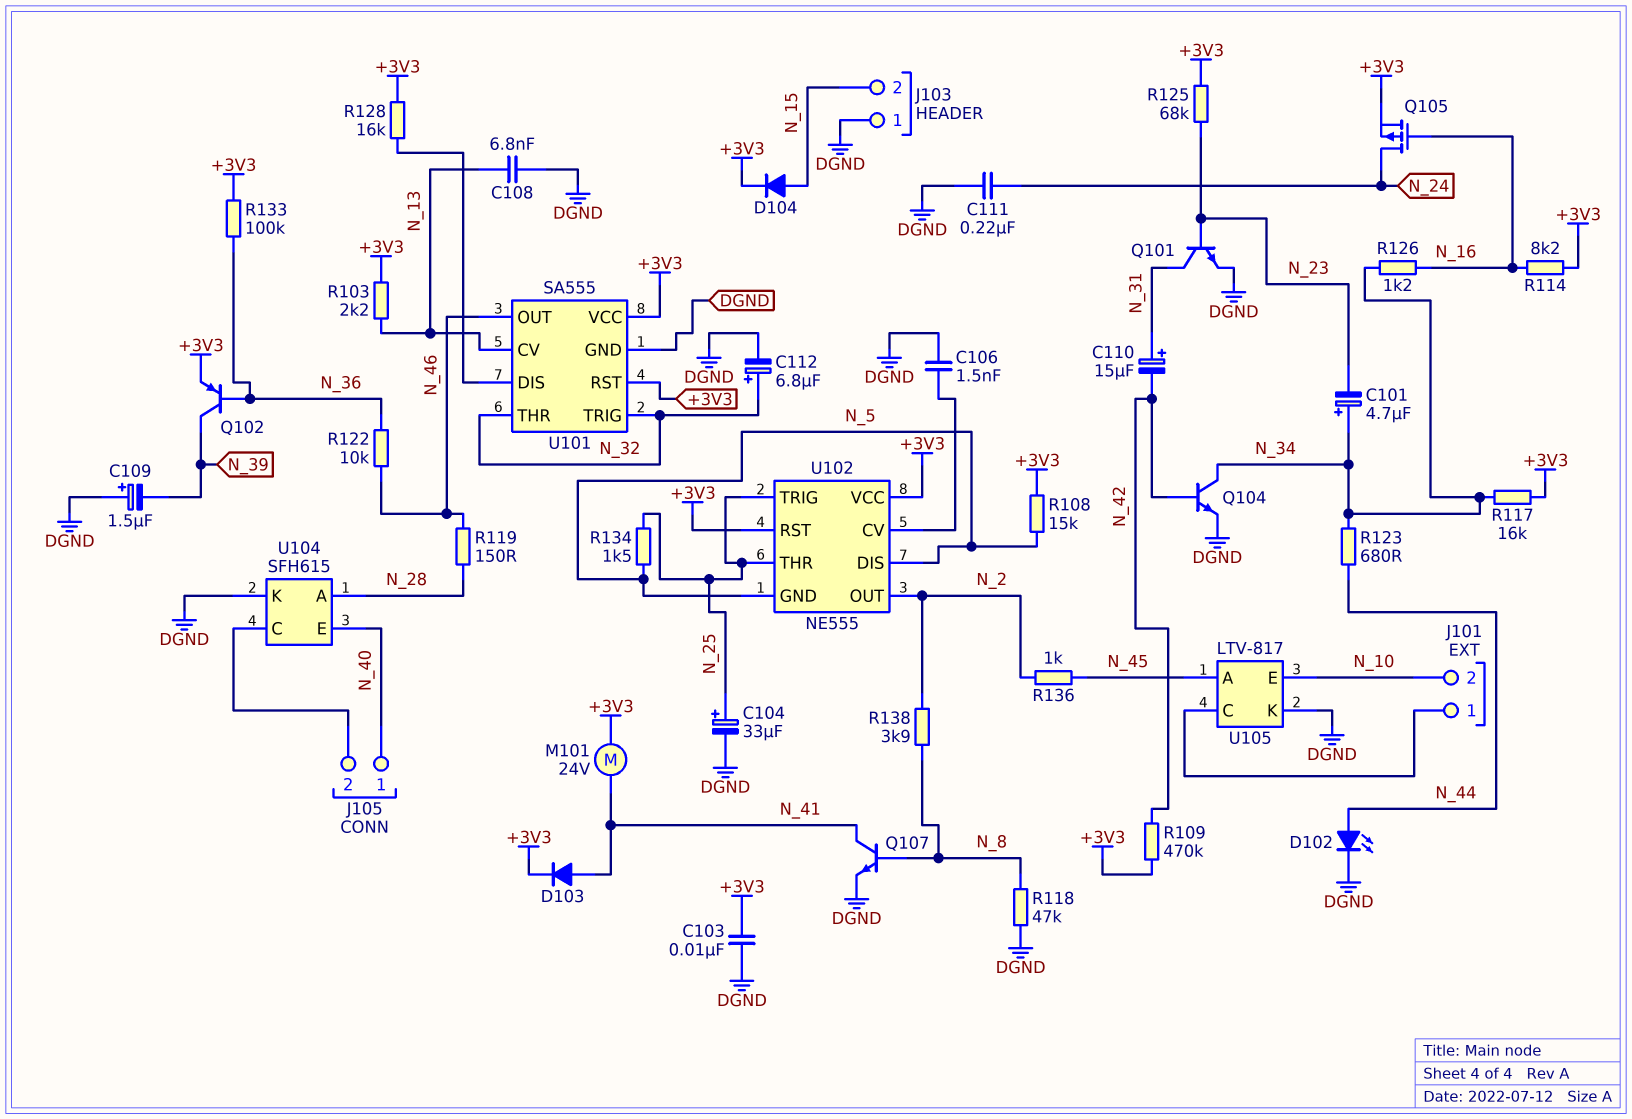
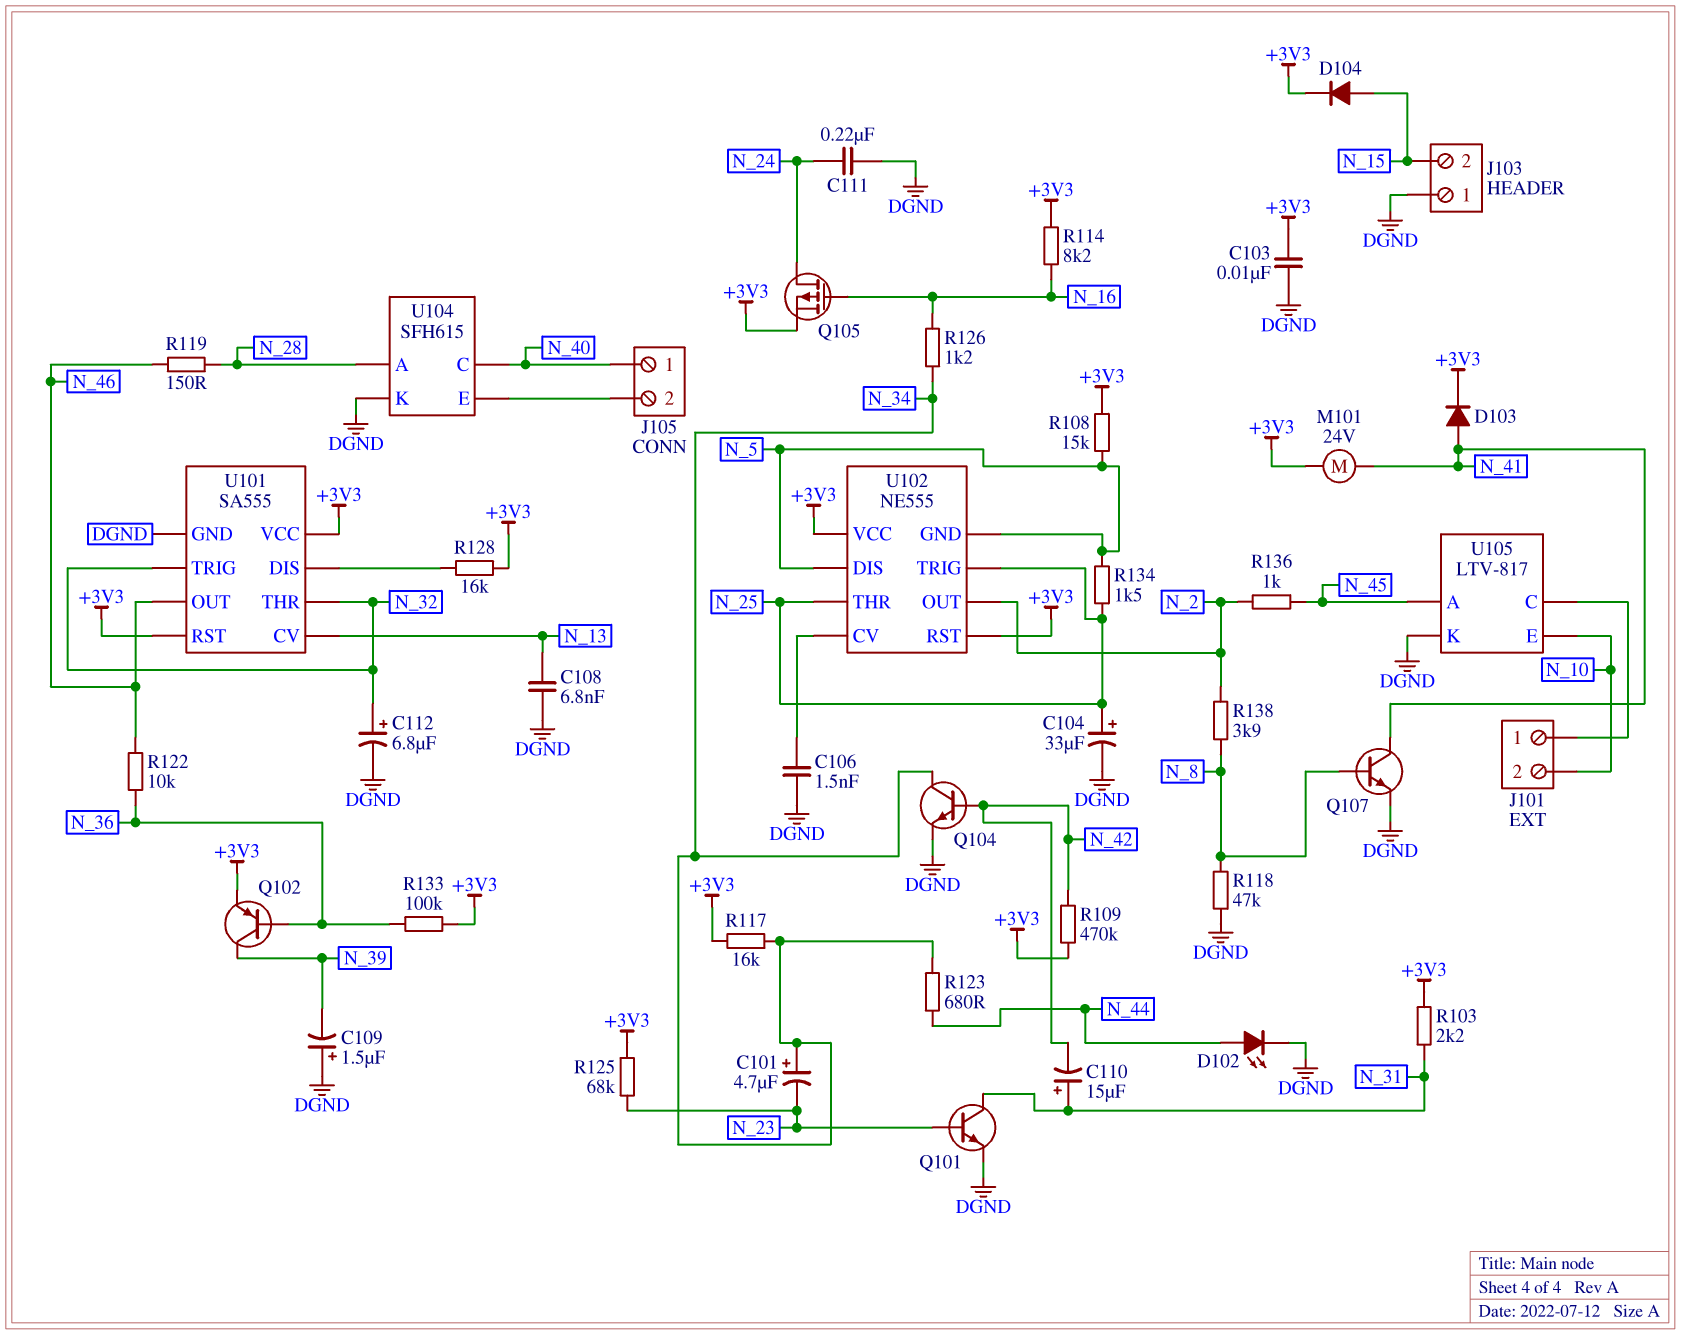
R103: 2.2k (+3V3, N_13) -> 2.2k (+3V3, N_31)
U104 pin C: J105/2 -> N_40
U104 pin E: N_40 -> J105/2

